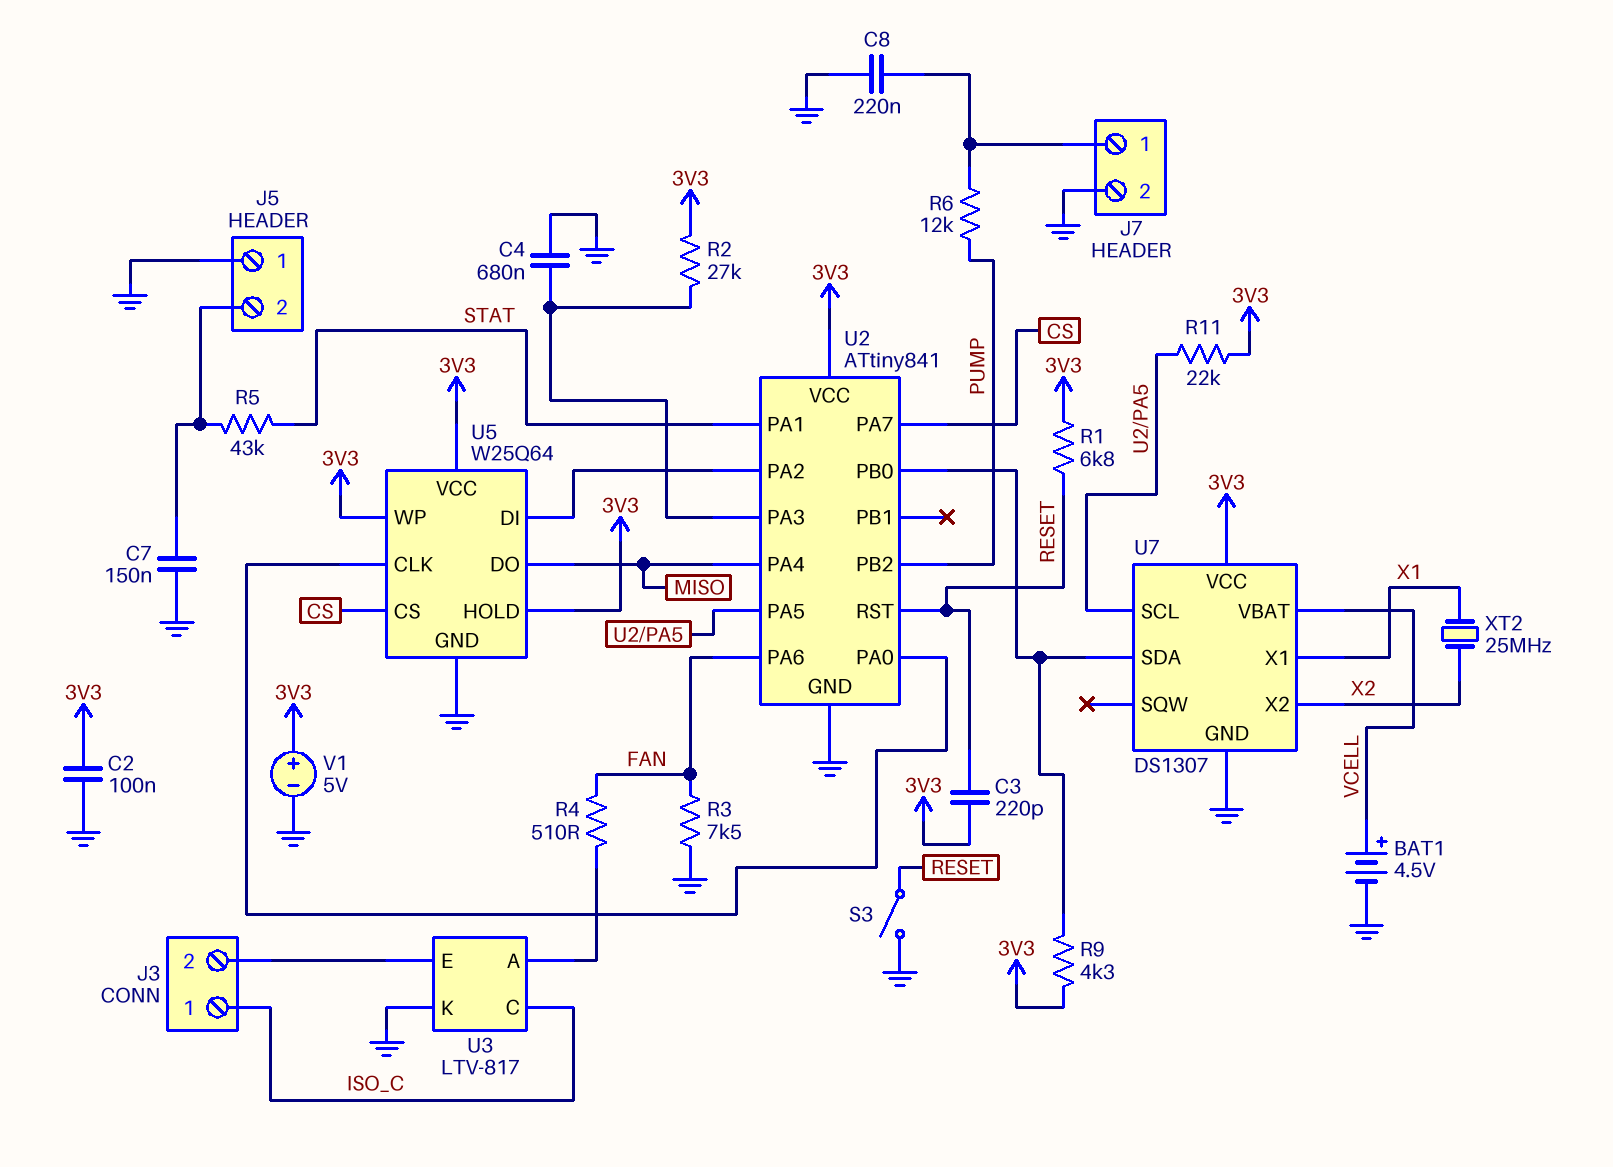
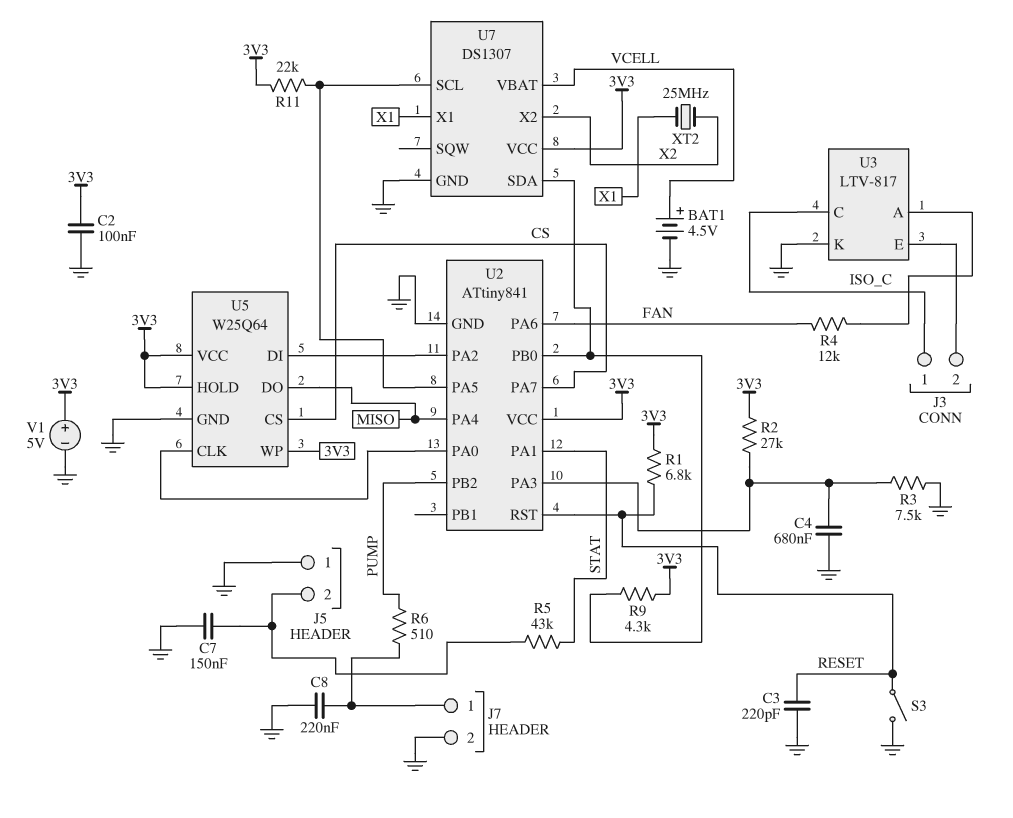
C3: 220pF (3V3, RESET) -> 220pF (GND, RESET)
R3: 7.5k (FAN, GND) -> 7.5k (GND, U2/PA3)
R4: 510 (FAN, U3/A) -> 12k (FAN, U3/A)
R6: 12k (J7/1, PUMP) -> 510 (J7/1, PUMP)

